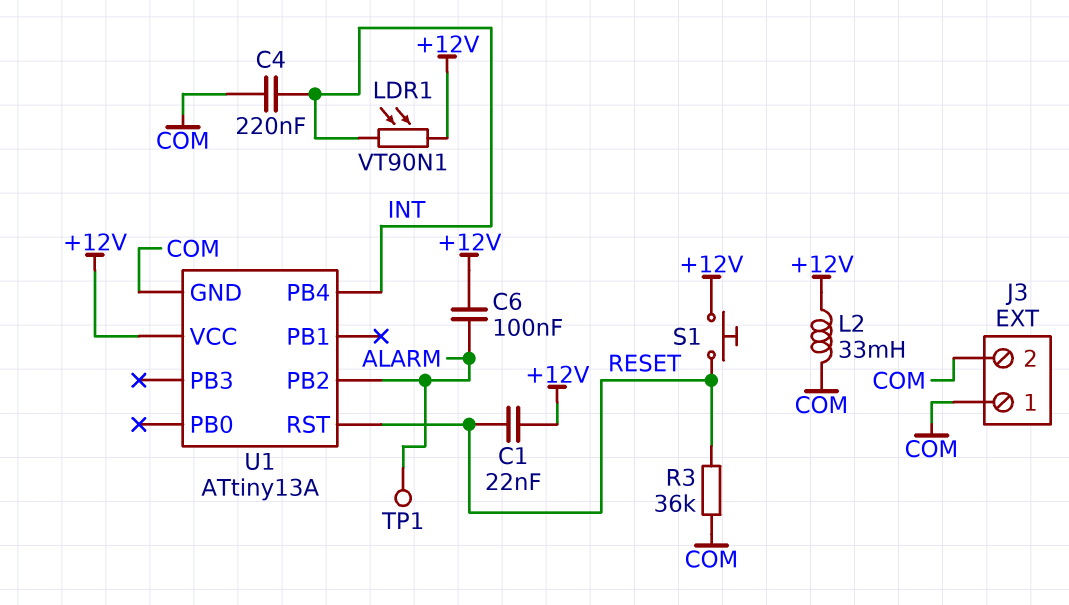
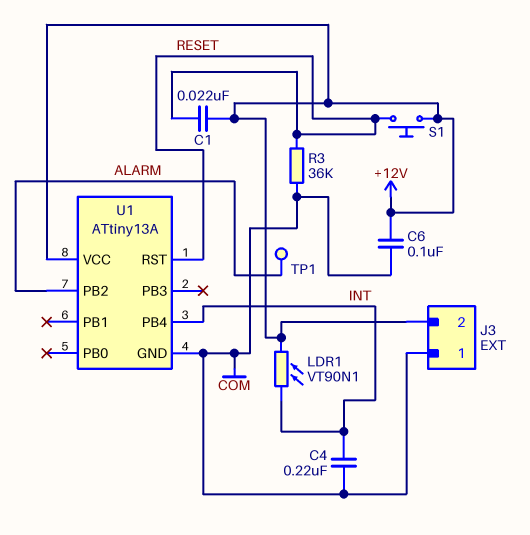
C6: 100nF (+12V, ALARM) -> 100nF (+12V, COM)
J3 pin 2: COM -> +12V
L2: 33mH (+12V, COM) -> none

